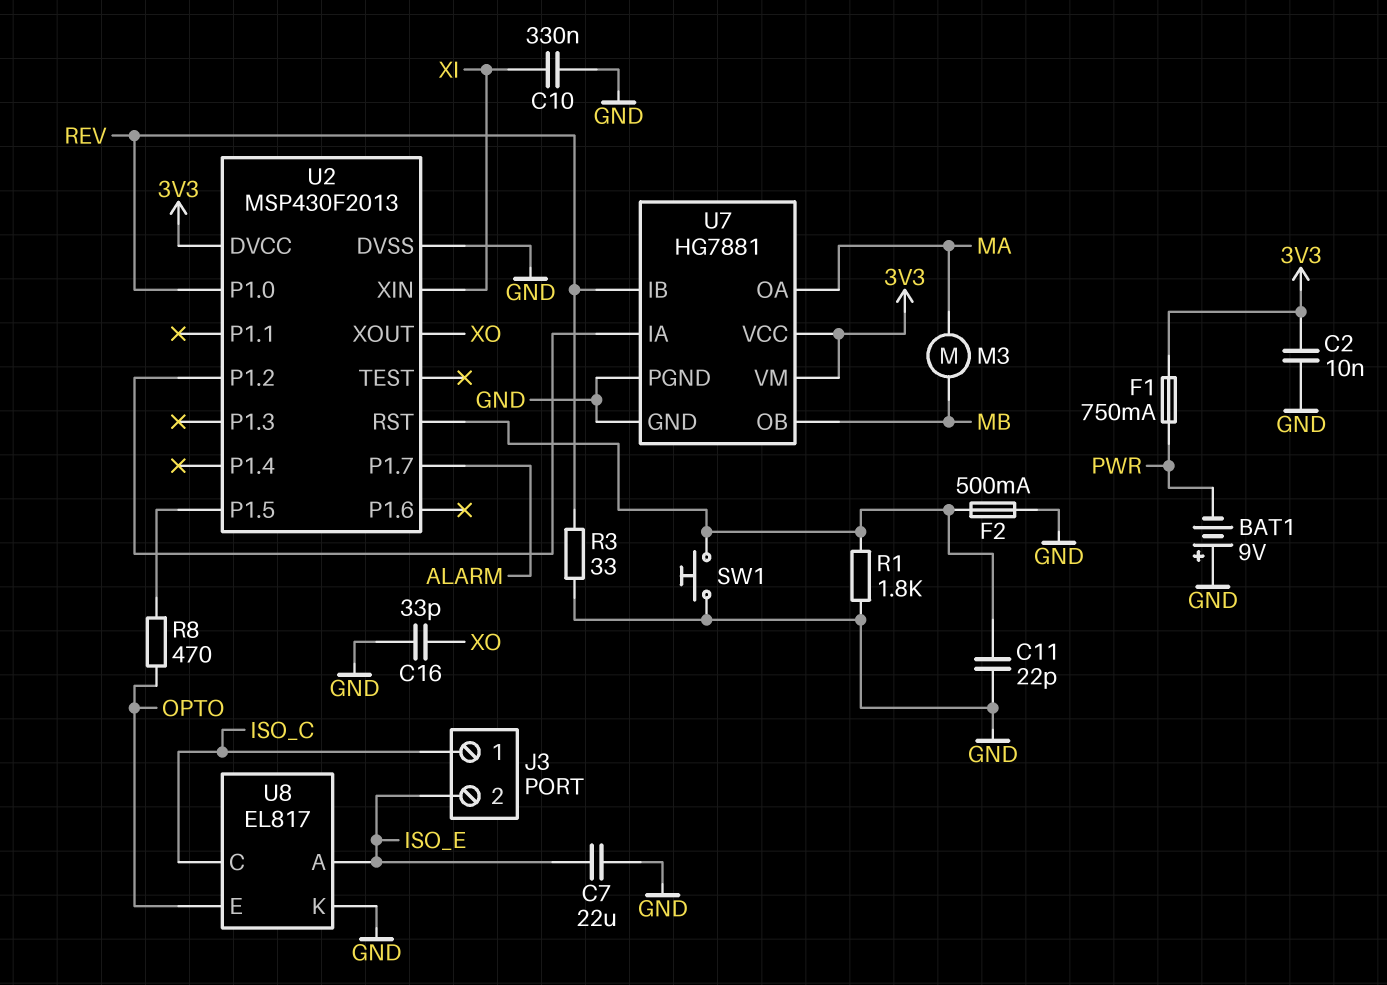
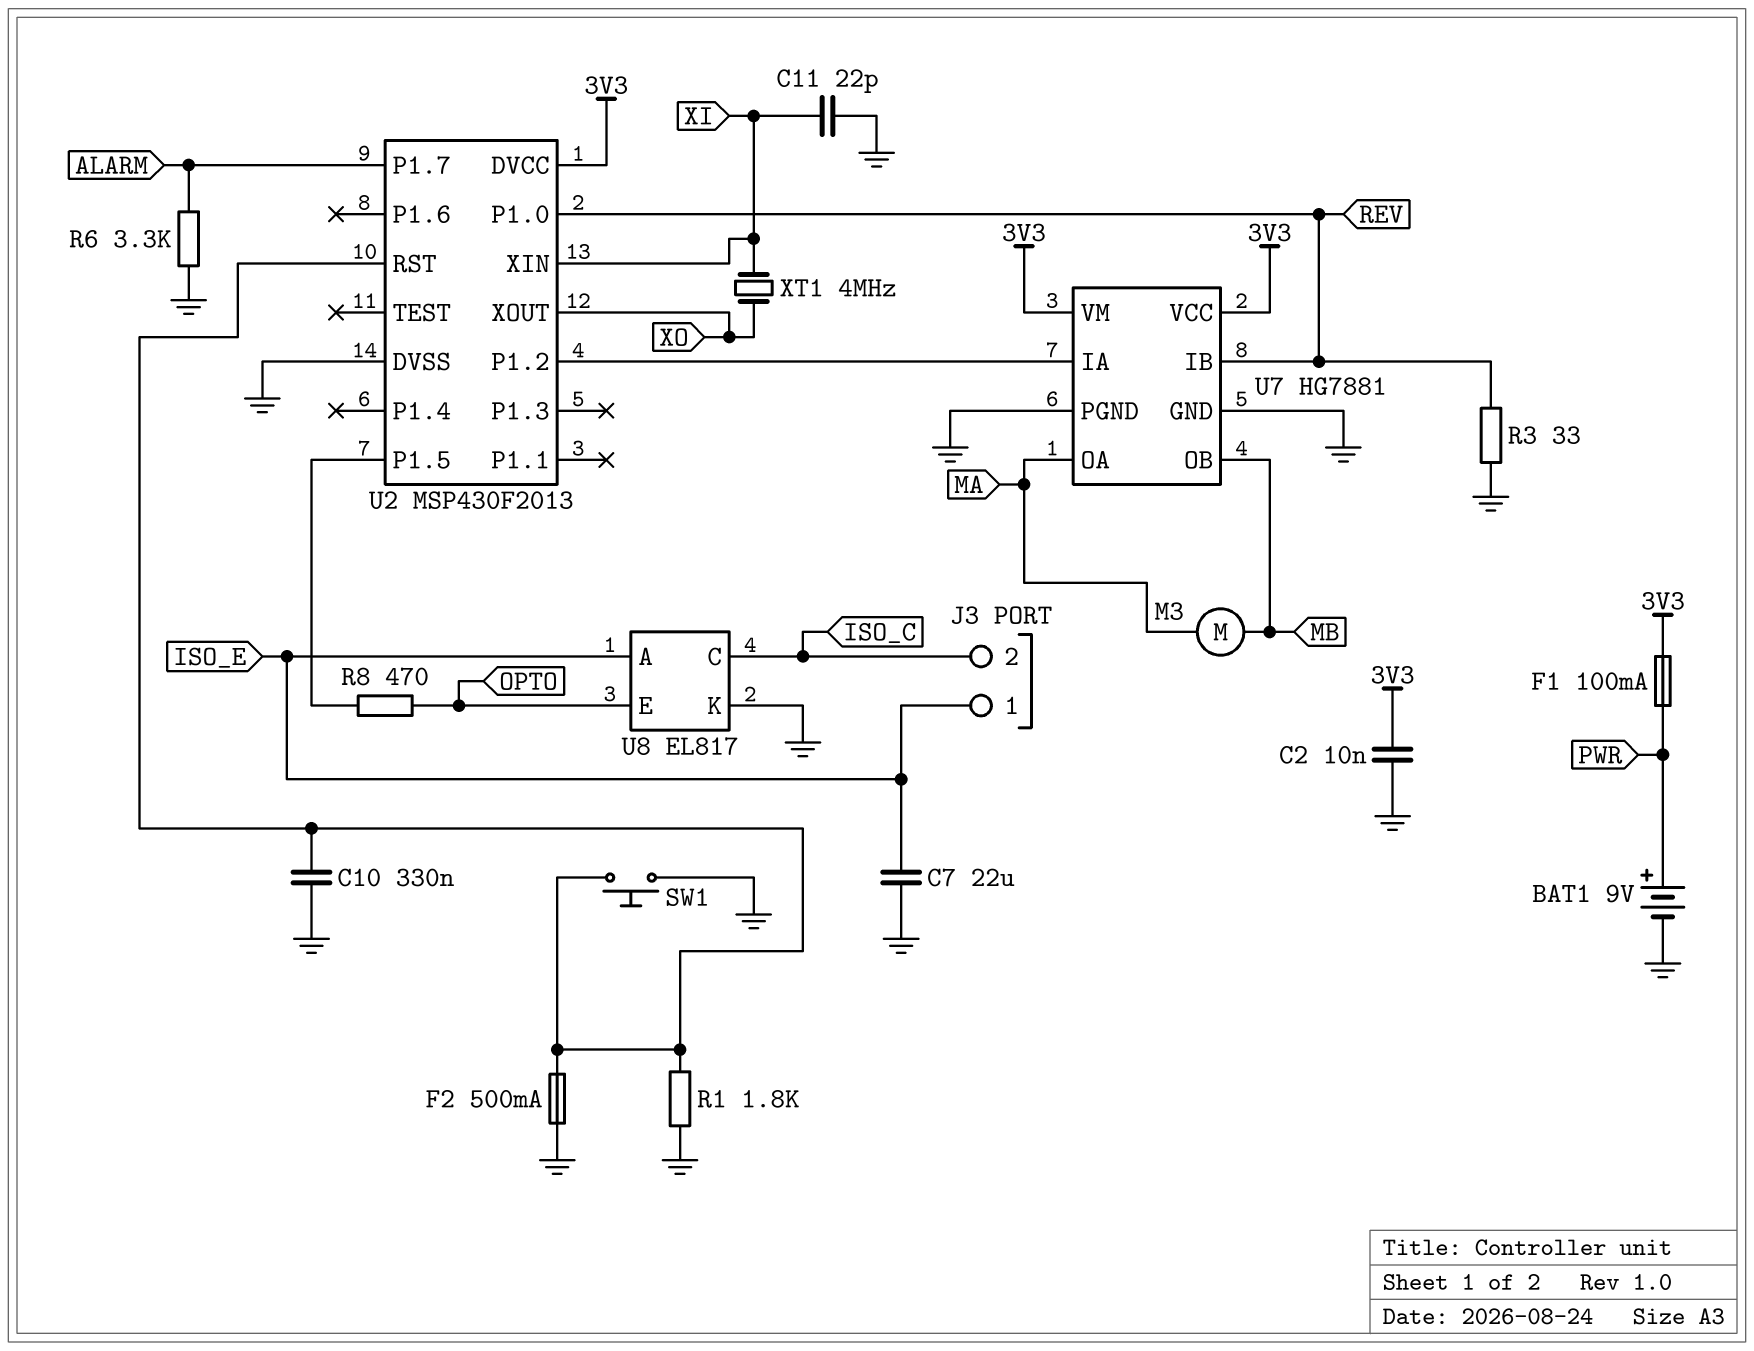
BAT1: 9V (plus GND, minus PWR) -> 9V (plus PWR, minus GND)
C10: 330nF (GND, XI) -> 330nF (GND, U2/RST)
C11: 22pF (GND, U2/RST) -> 22pF (GND, XI)
C16: 33pF (GND, XO) -> none
F1: 750mA (3V3, PWR) -> 100mA (3V3, PWR)
J3 pin 1: ISO_C -> ISO_E
J3 pin 2: ISO_E -> ISO_C
R6: none -> 3.3k (ALARM, GND)
XT1: none -> 4MHz (XI, XO)

